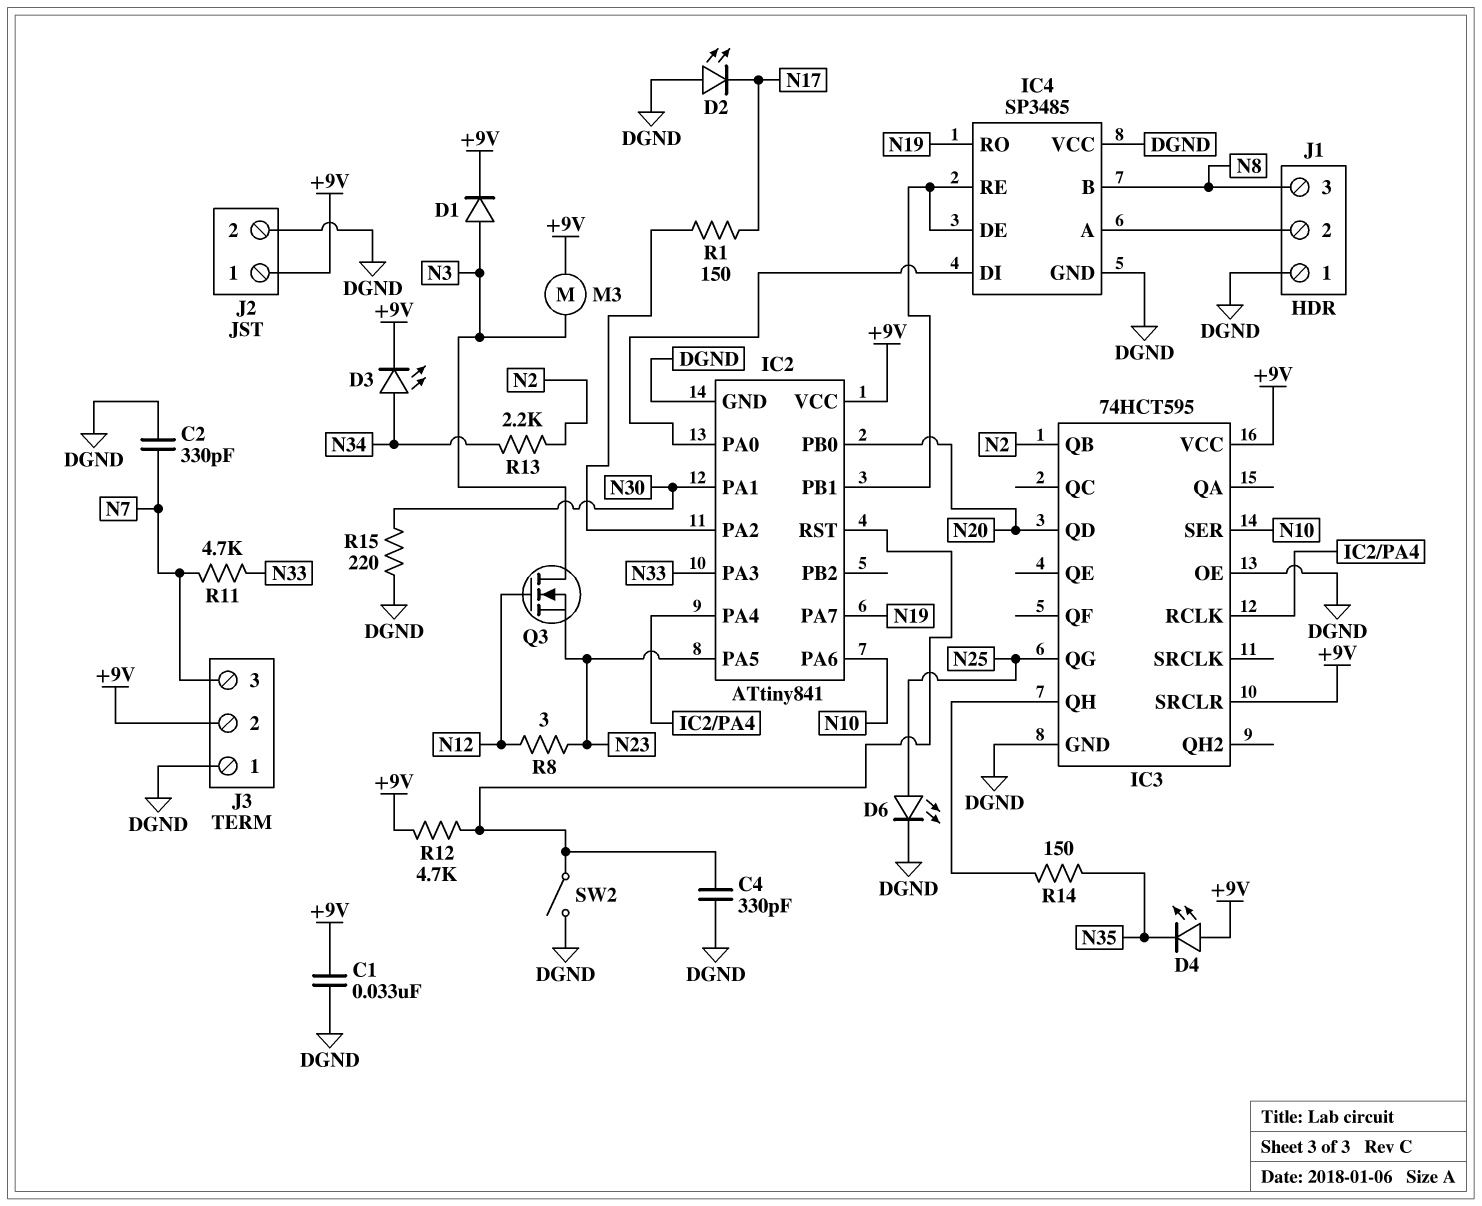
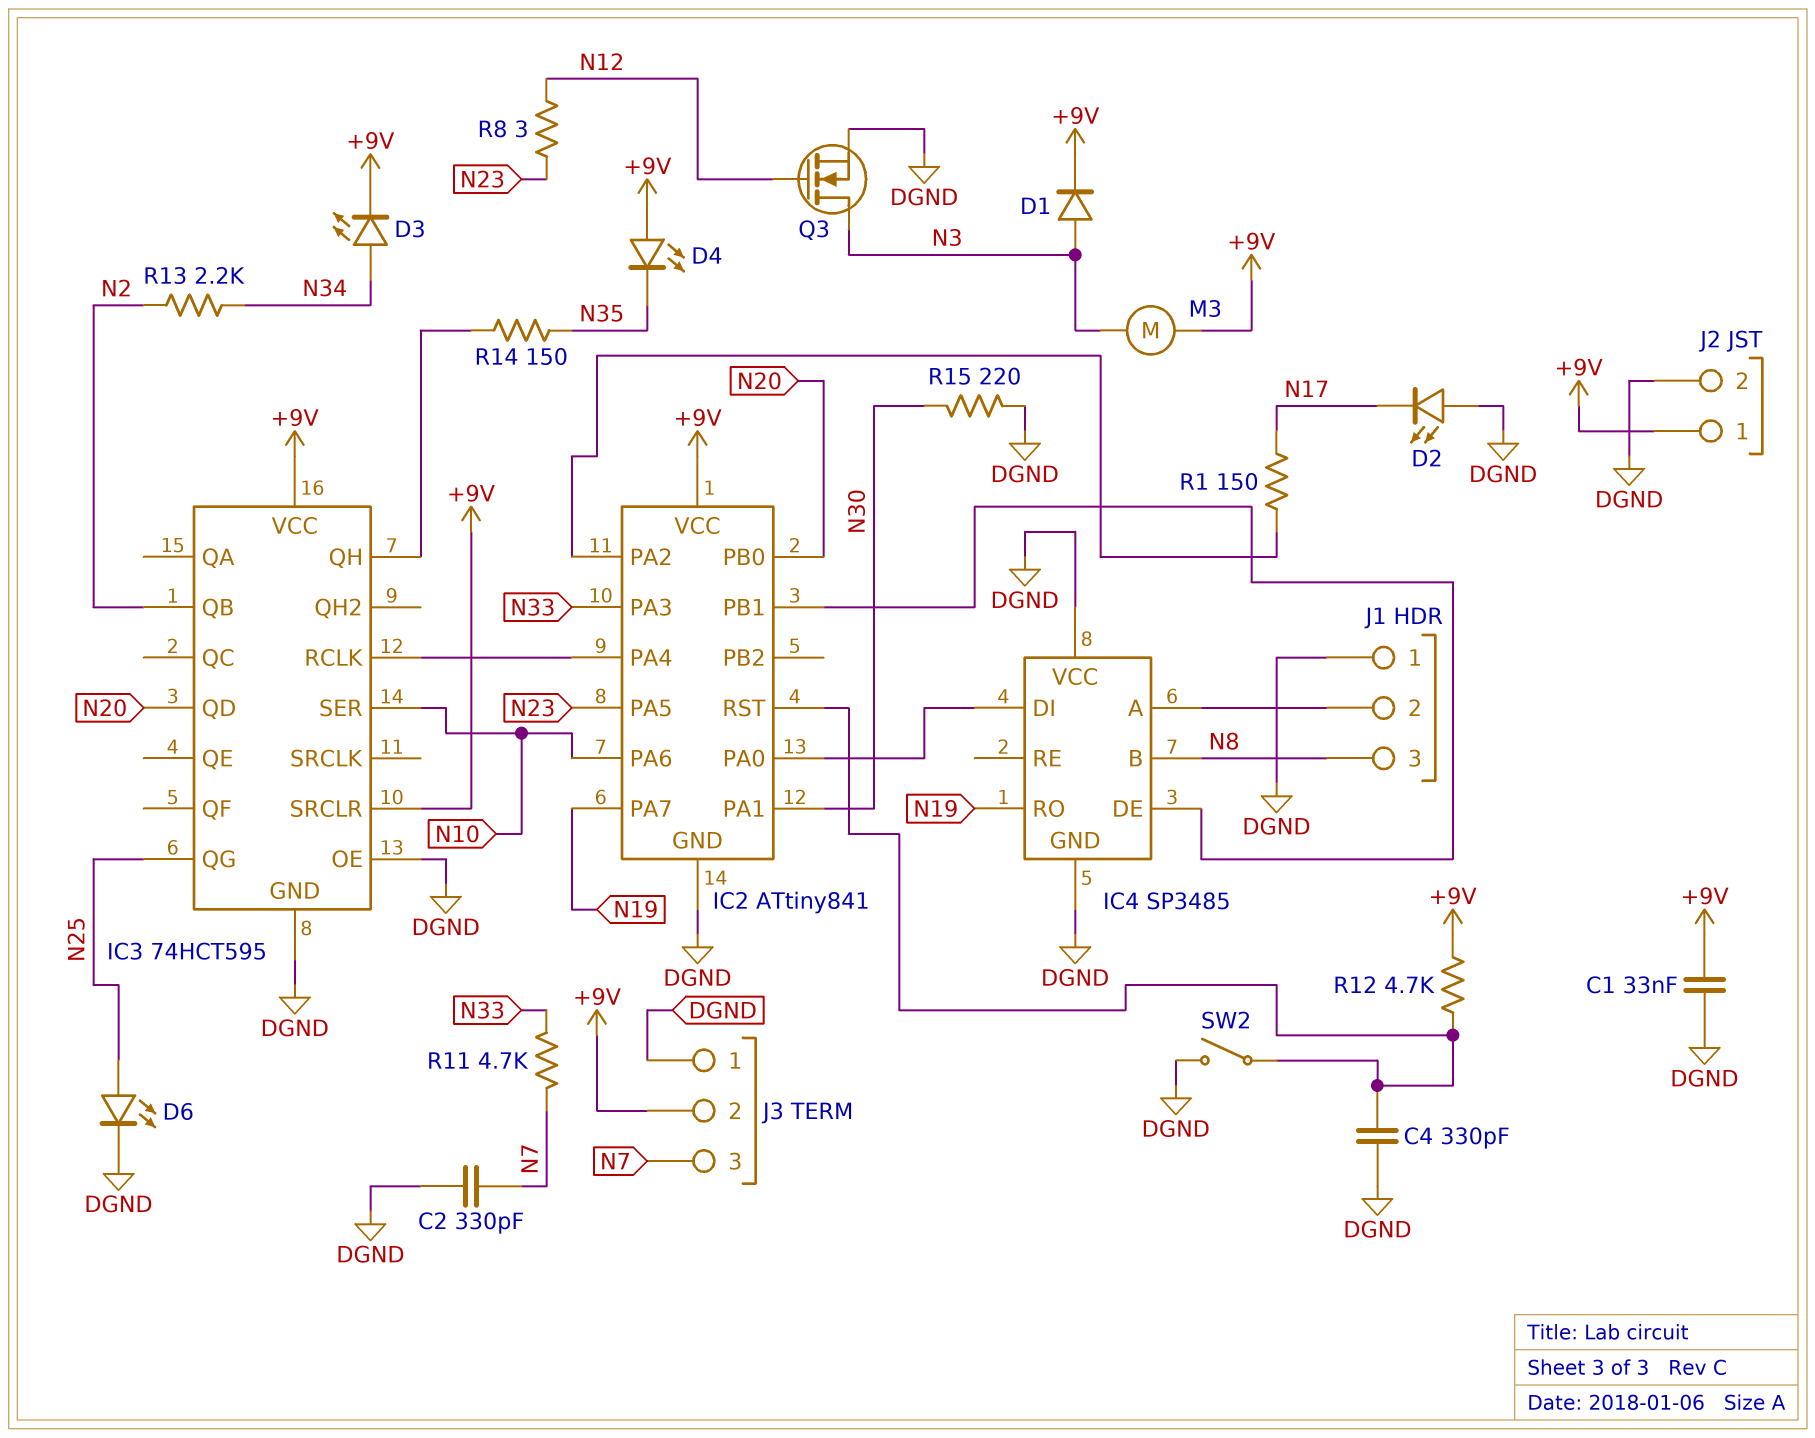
IC4 pin RE: IC2/PB1 -> none
Q3: NMOS (G N12, D N3, S N23) -> NMOS (G N12, D N3, S DGND)

